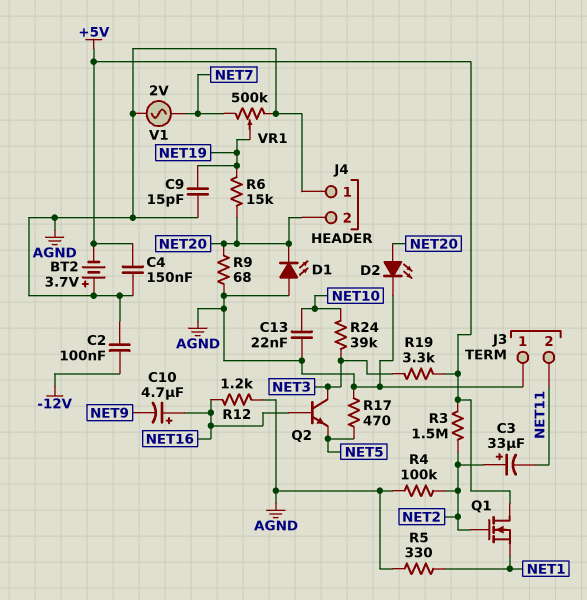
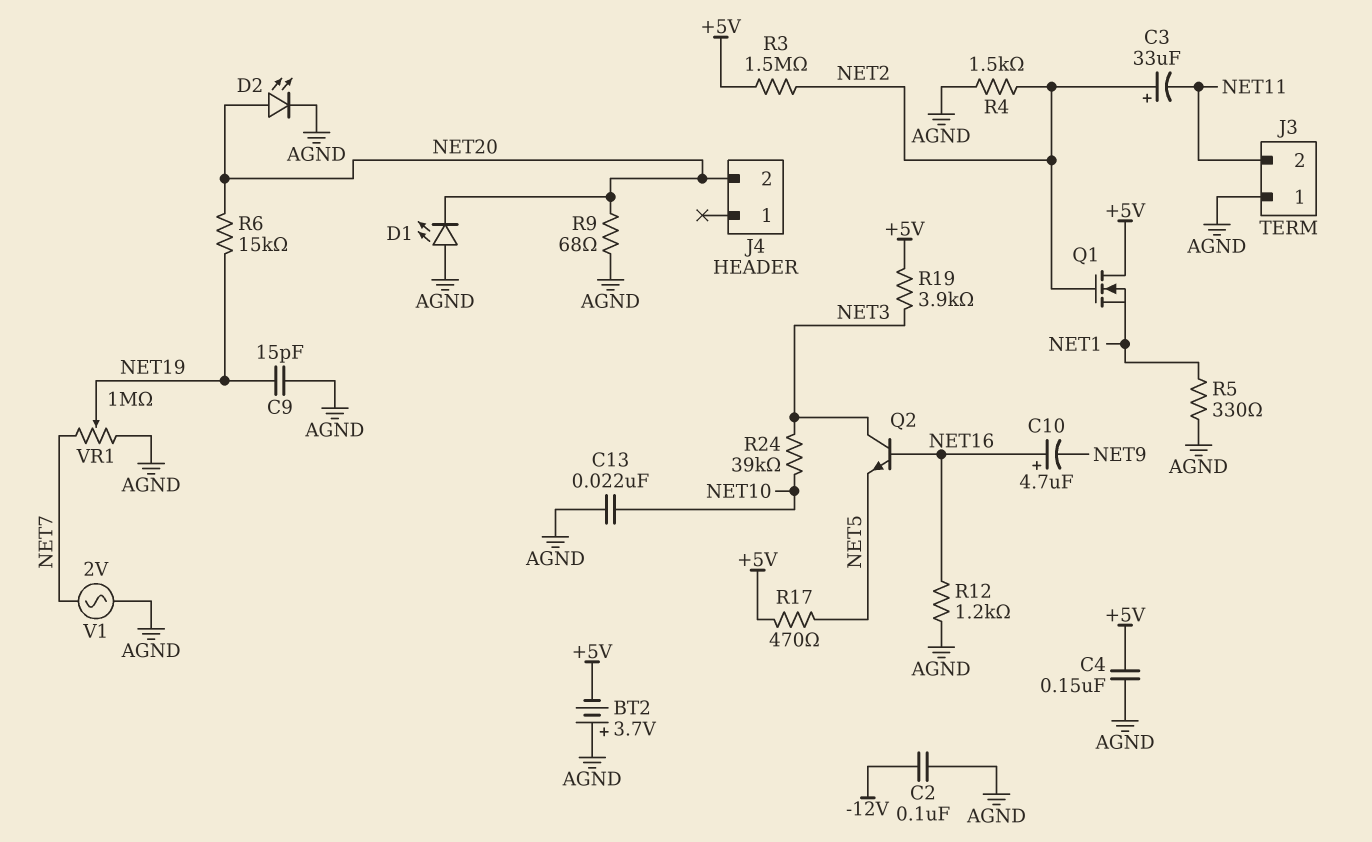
J4 pin 1: AGND -> none
R4: 100k (AGND, NET2) -> 1.5k (AGND, NET2)
R17: 470 (AGND, NET5) -> 470 (+5V, NET5)
R19: 3.3k (+5V, NET3) -> 3.9k (+5V, NET3)
VR1: 500k (AGND, NET7, wiper NET19) -> 1M (AGND, NET7, wiper NET19)

